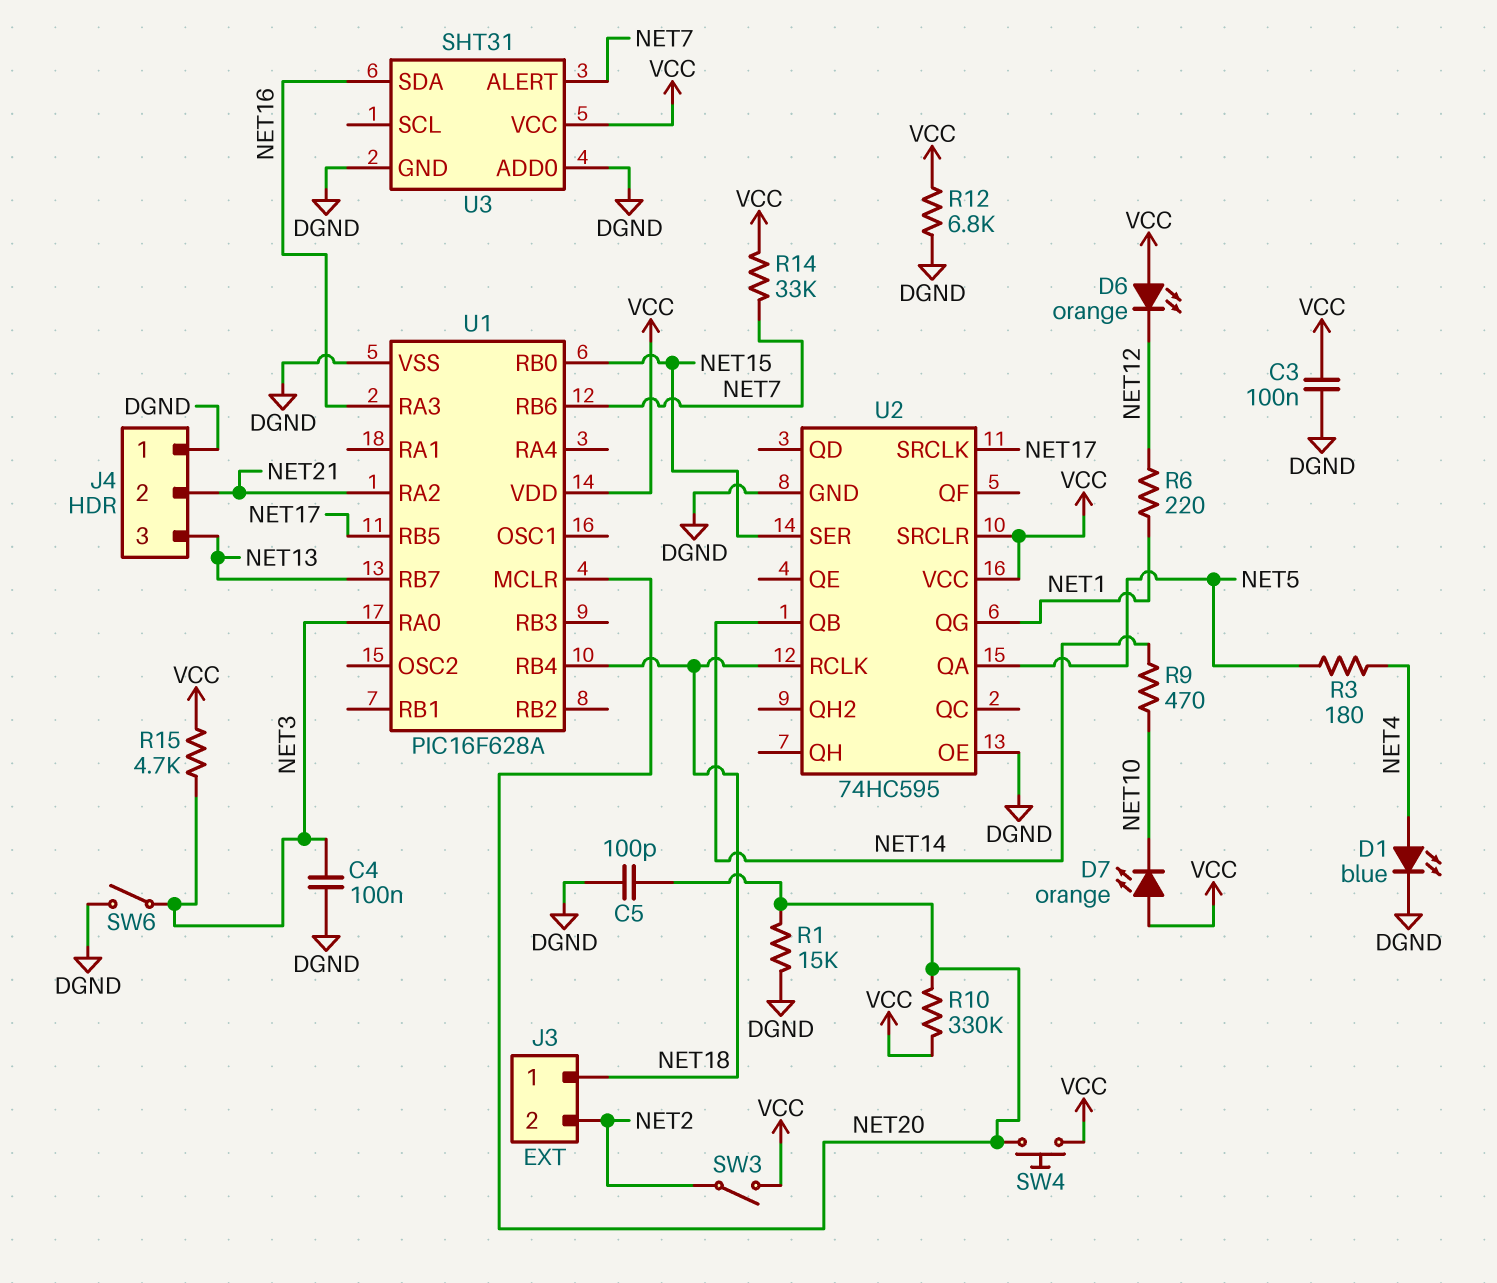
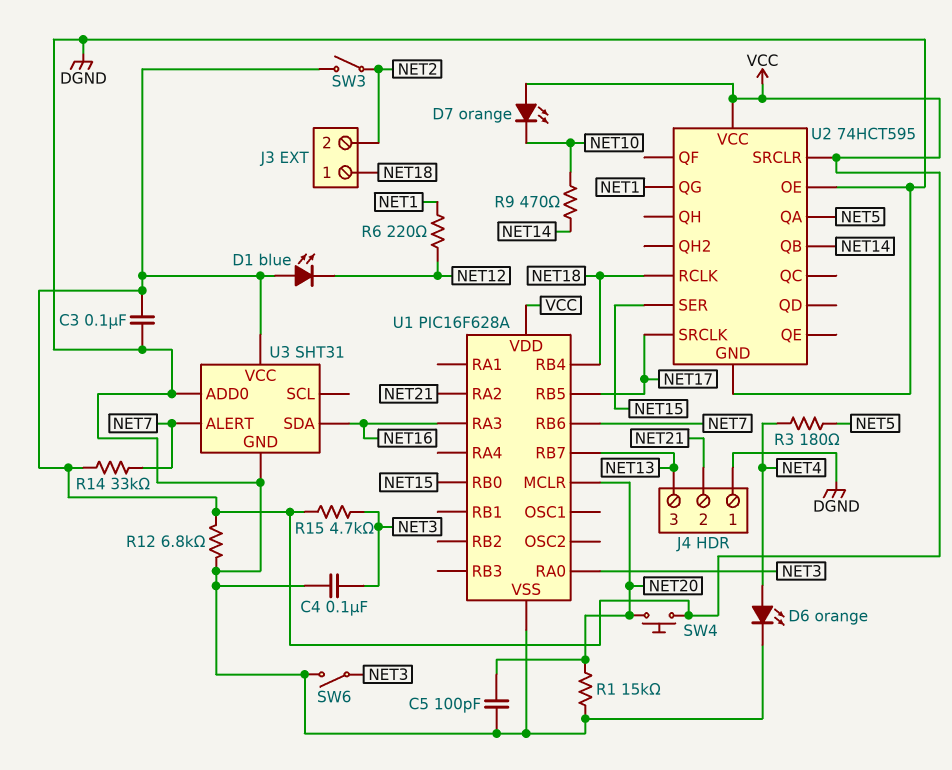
D1: LED blue (A NET4, K DGND) -> LED blue (A VCC, K NET12)
D6: LED orange (A VCC, K NET12) -> LED orange (A NET4, K DGND)
R10: 330k (NET20, VCC) -> none
U2: 74HC595 -> 74HCT595

